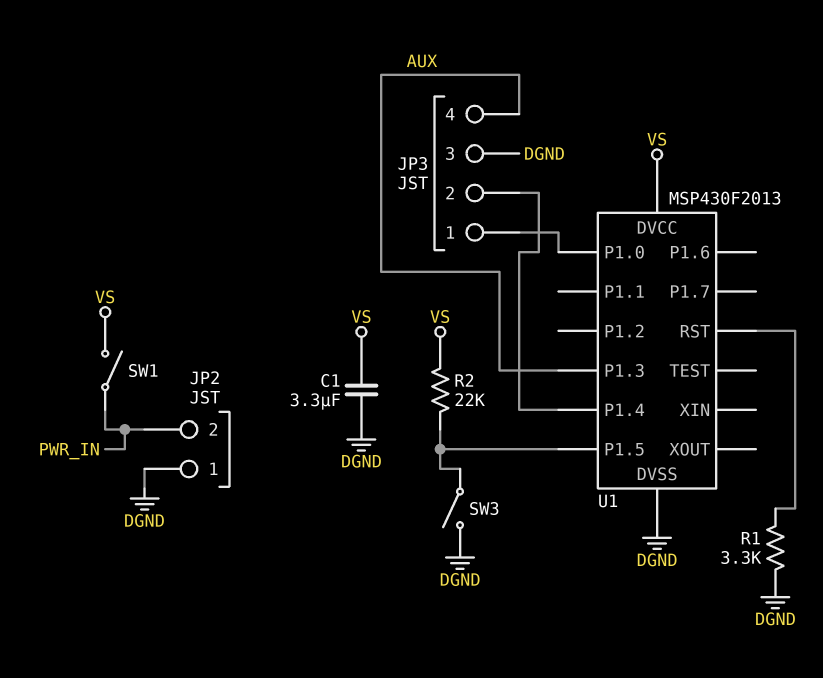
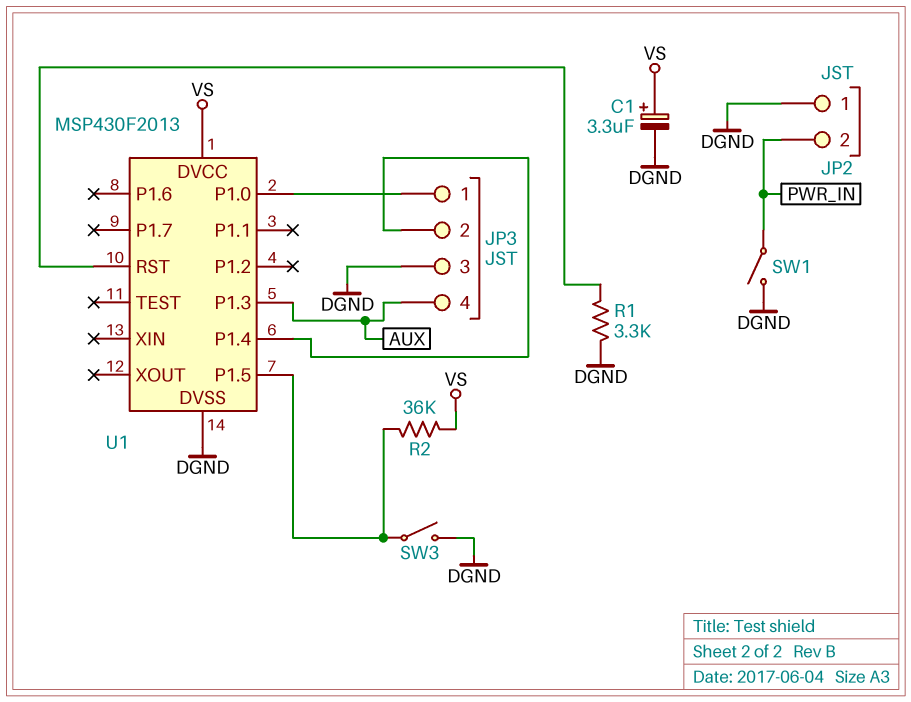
C1: 3.3uF (DGND, VS) -> 3.3uF (plus VS, minus DGND)
R2: 22k (U1/P1.5, VS) -> 36k (U1/P1.5, VS)
SW1: switch (PWR_IN, VS) -> switch (DGND, PWR_IN)

